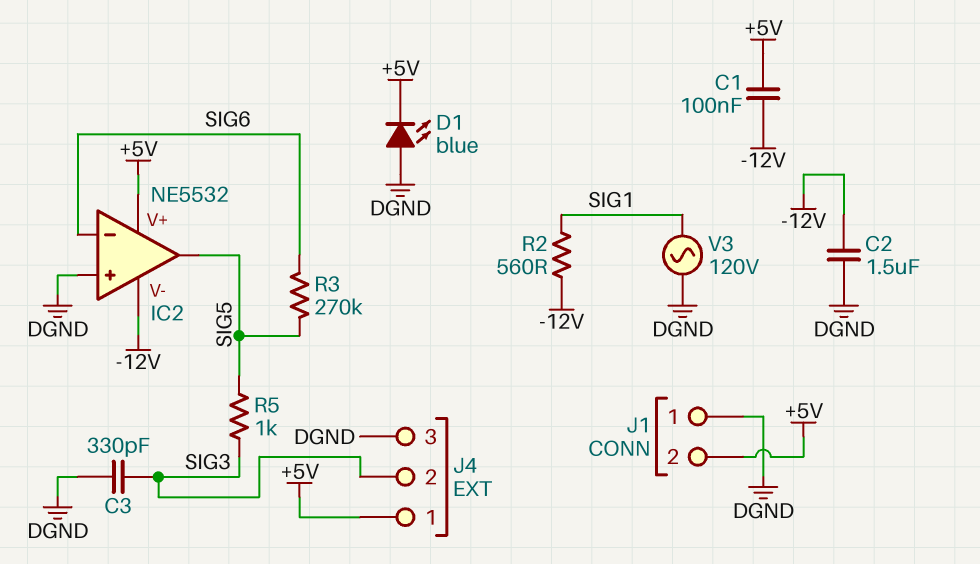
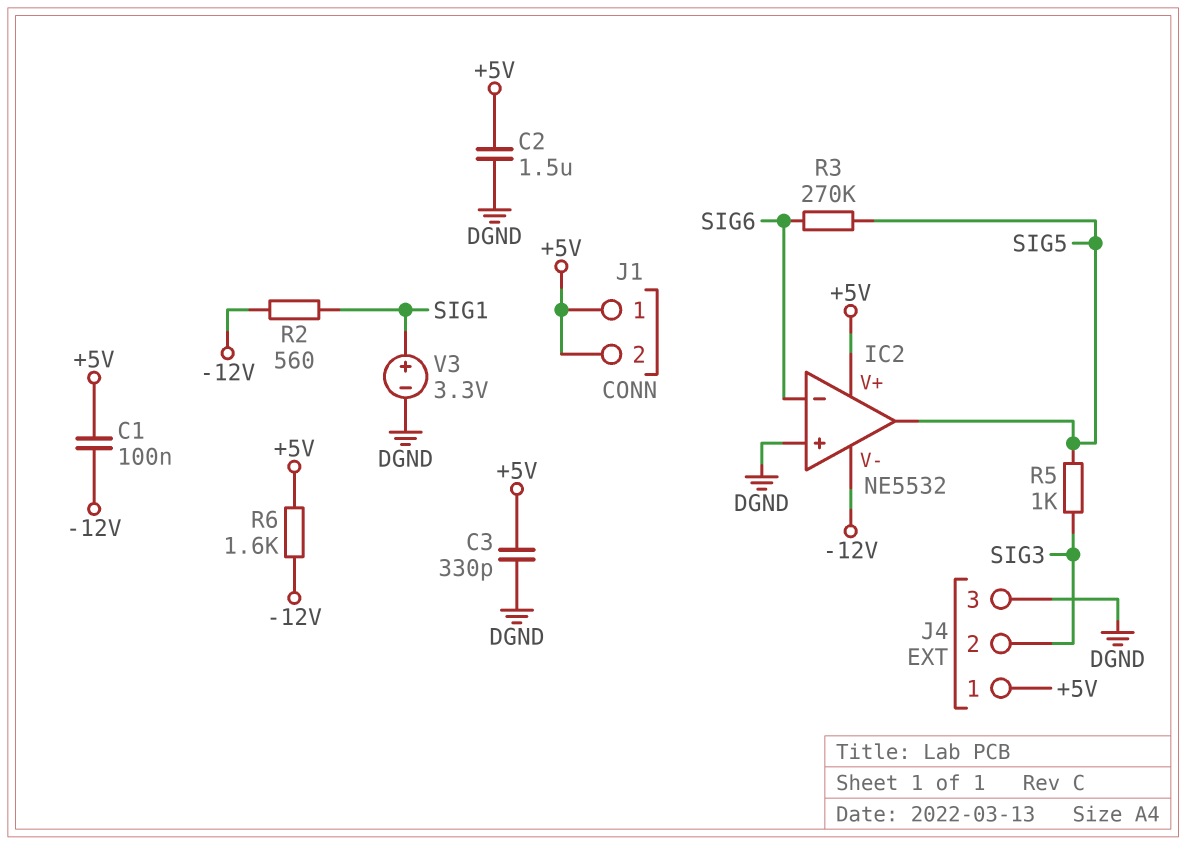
C2: 1.5uF (-12V, DGND) -> 1.5uF (+5V, DGND)
C3: 330pF (DGND, SIG3) -> 330pF (+5V, DGND)
D1: LED blue (A DGND, K +5V) -> none
J1 pin 1: DGND -> +5V
R6: none -> 1.6k (+5V, -12V)
V3: AC 120V (DGND, SIG1) -> 3.3V (plus SIG1, minus DGND)

